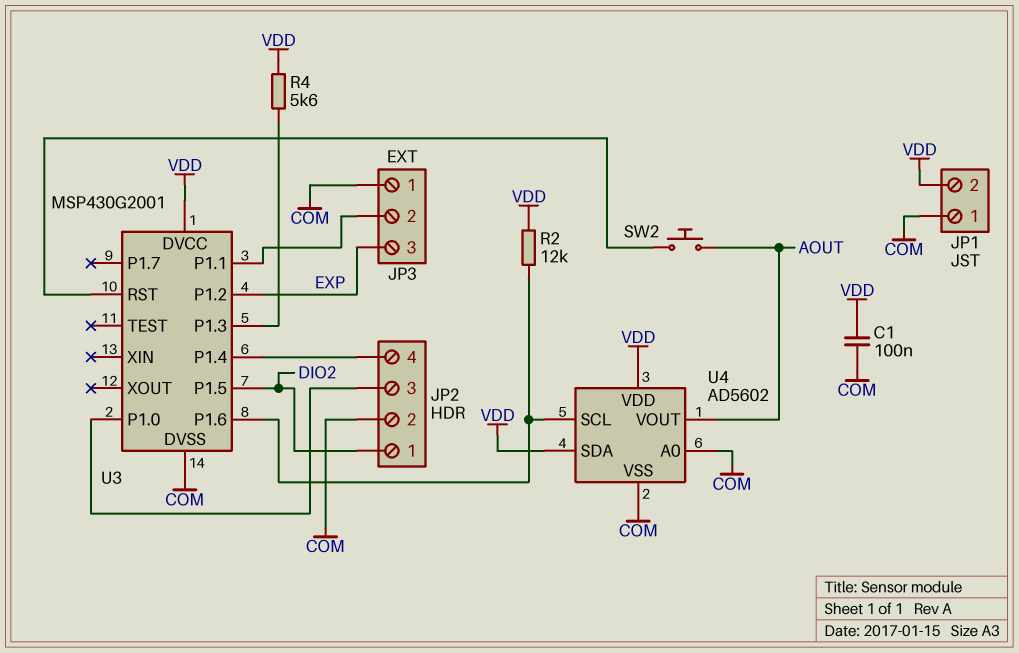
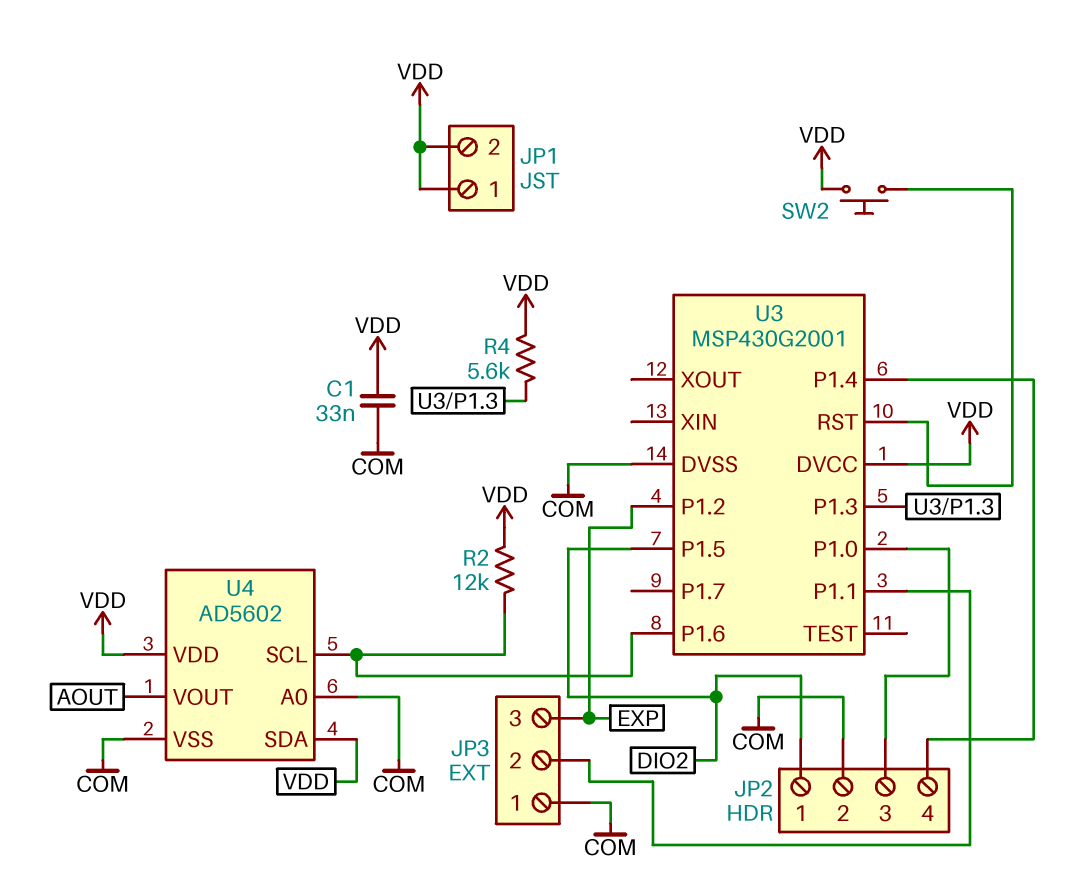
C1: 100nF (COM, VDD) -> 33nF (COM, VDD)
JP1 pin 1: COM -> VDD
SW2: button (AOUT, U3/RST) -> button (U3/RST, VDD)

